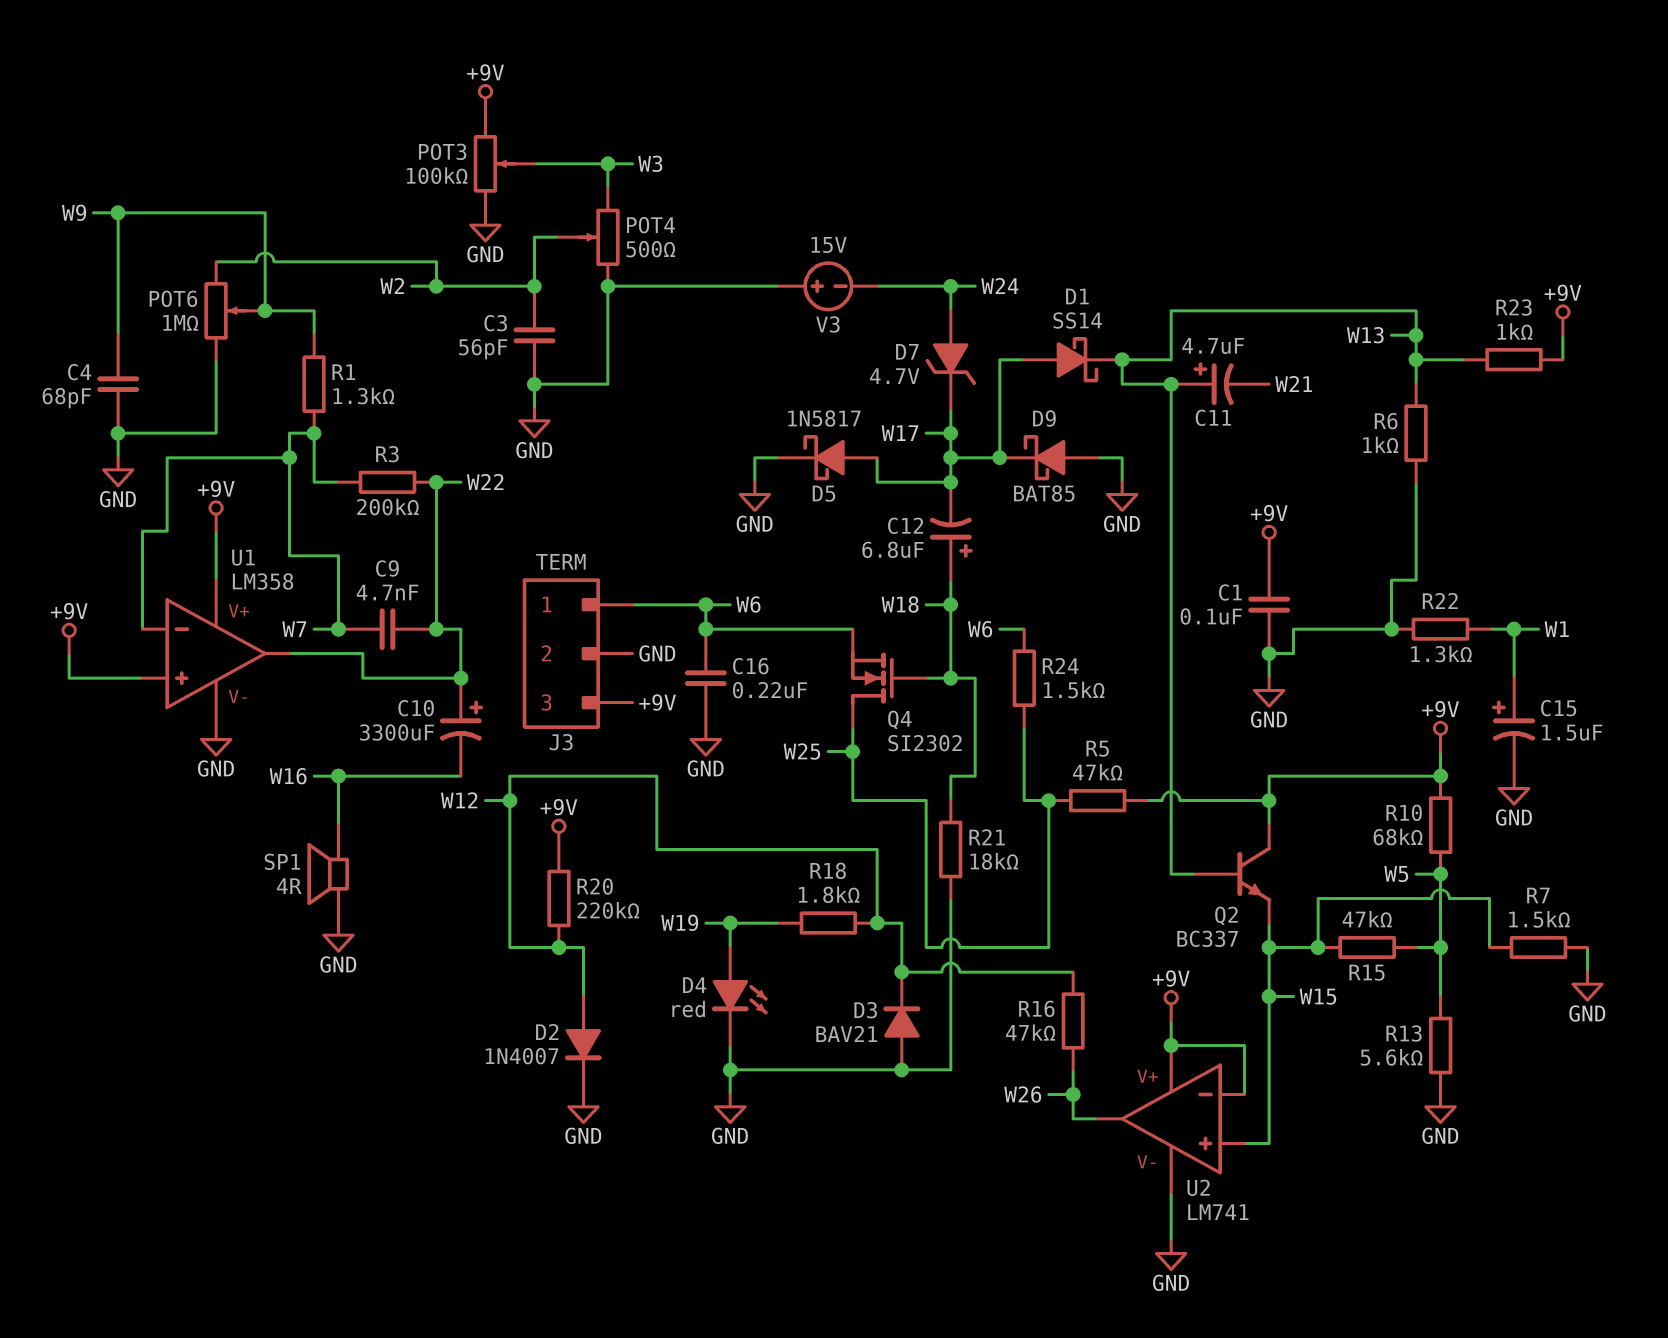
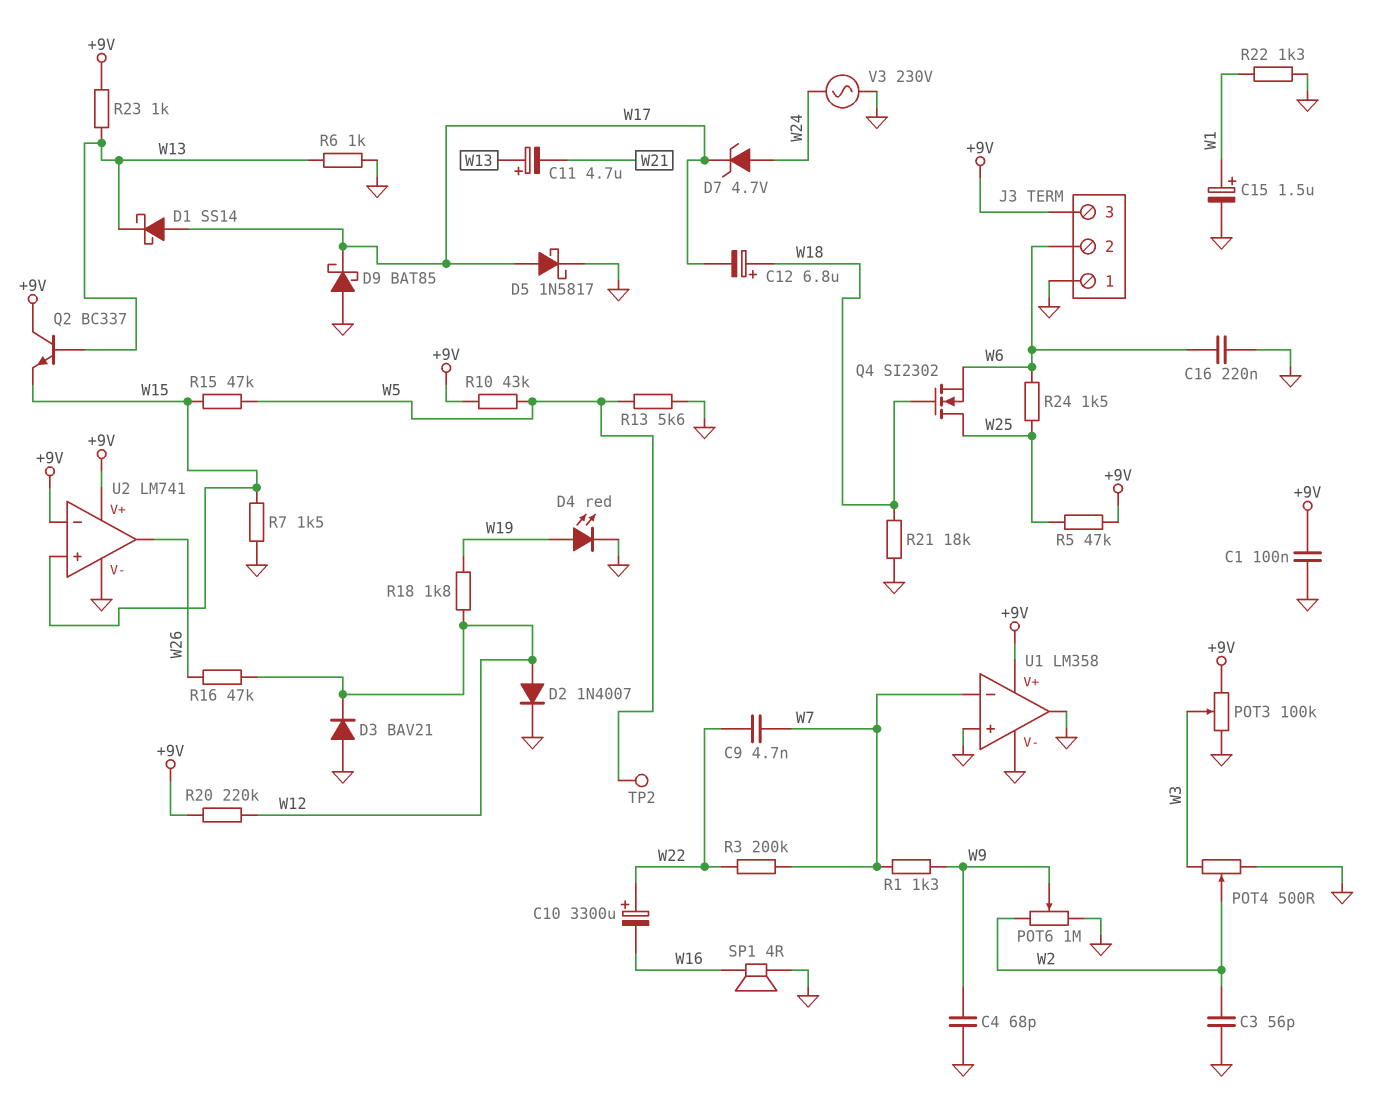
J3 pin 1: W6 -> GND
J3 pin 2: GND -> W6
R10: 68k (+9V, W5) -> 43k (+9V, W5)
TP2: none -> test point (W5)
U1 pin in+: +9V -> GND
U1 pin out: W22 -> GND
V3: 15V (plus GND, minus W24) -> AC 230V (GND, W24)

